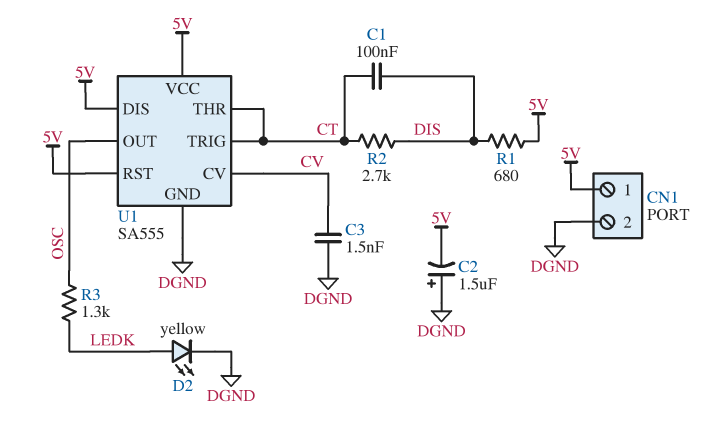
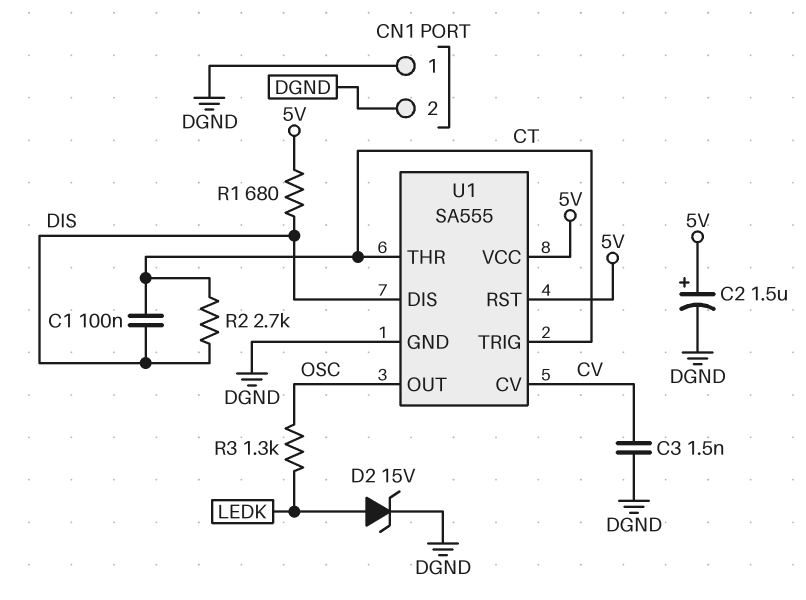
C2: 1.5uF (plus DGND, minus 5V) -> 1.5uF (plus 5V, minus DGND)
CN1 pin 1: 5V -> DGND
D2: LED yellow (A LEDK, K DGND) -> zener 15V (A LEDK, K DGND)
U1 pin DIS: 5V -> DIS

